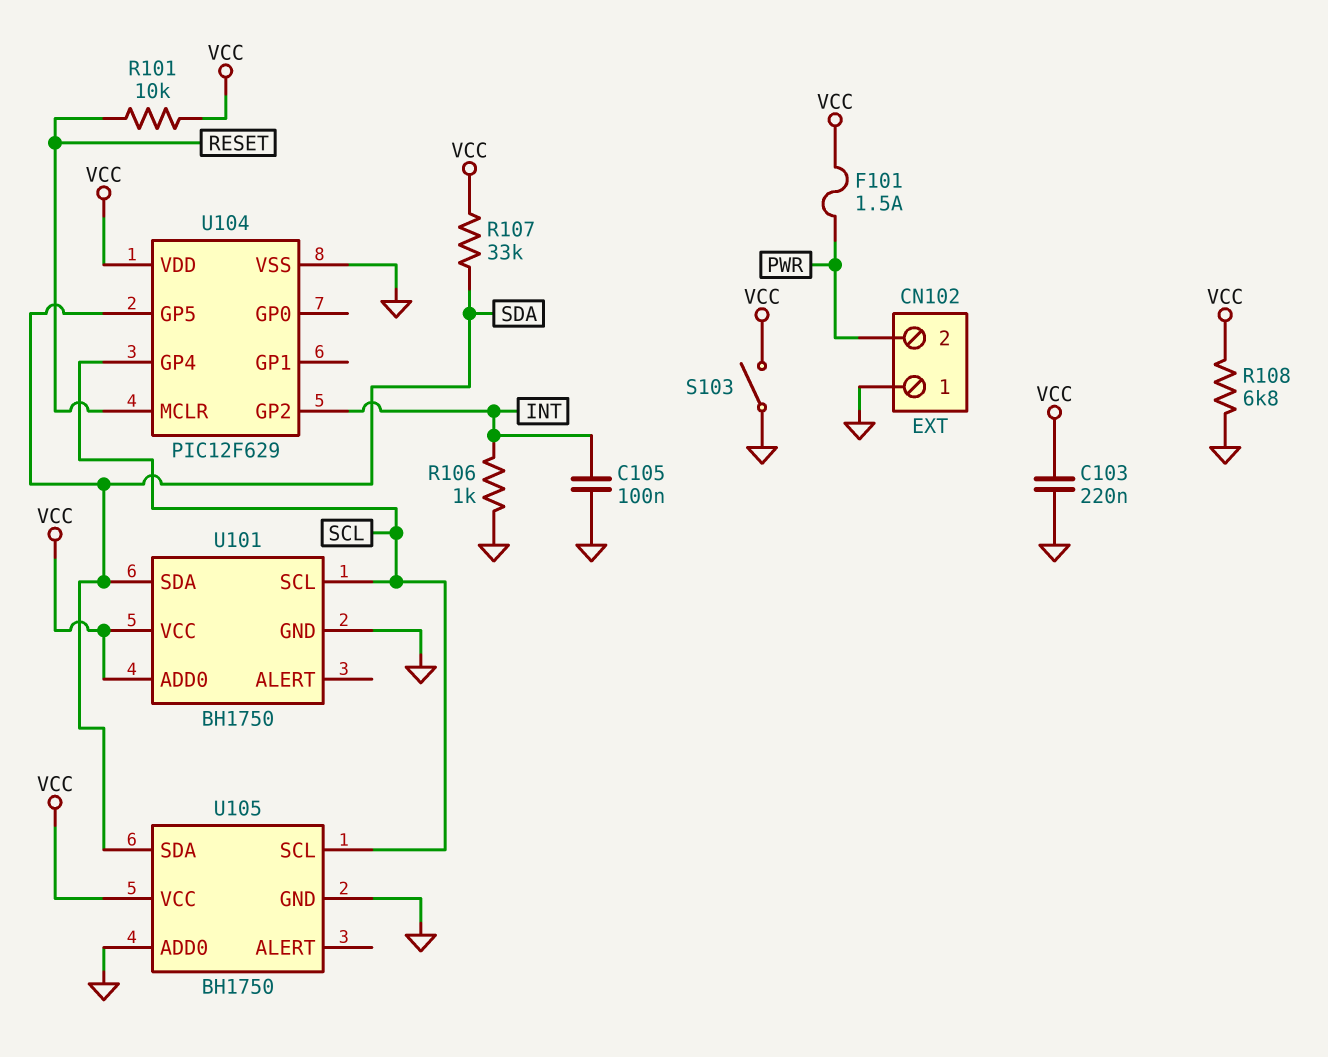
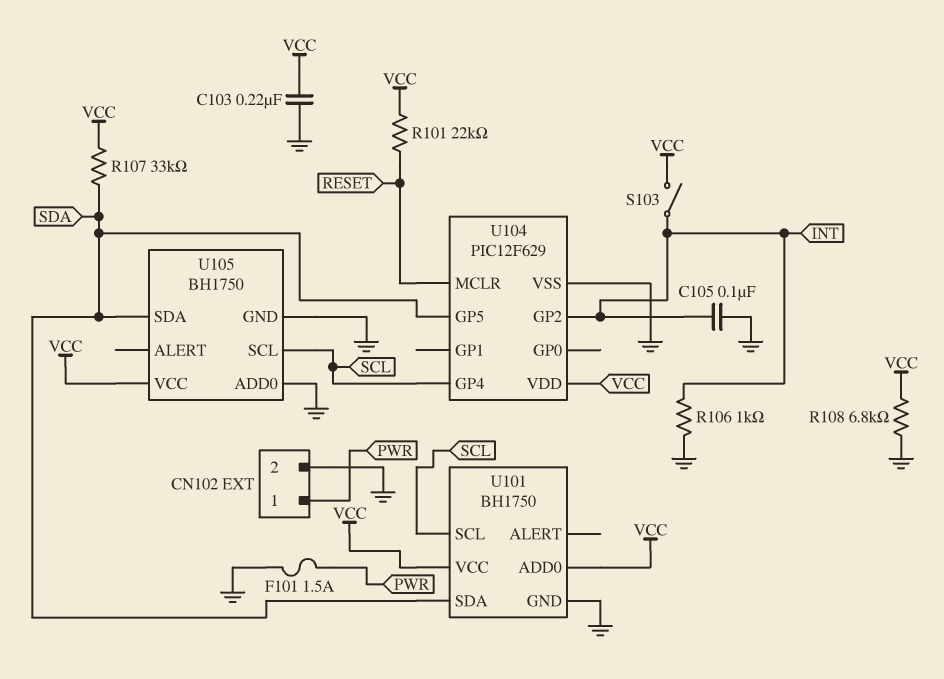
CN102 pin 1: GND -> PWR
CN102 pin 2: PWR -> GND
F101: 1.5A (PWR, VCC) -> 1.5A (GND, PWR)
R101: 10k (RESET, VCC) -> 22k (RESET, VCC)
S103: switch (GND, VCC) -> switch (INT, VCC)

